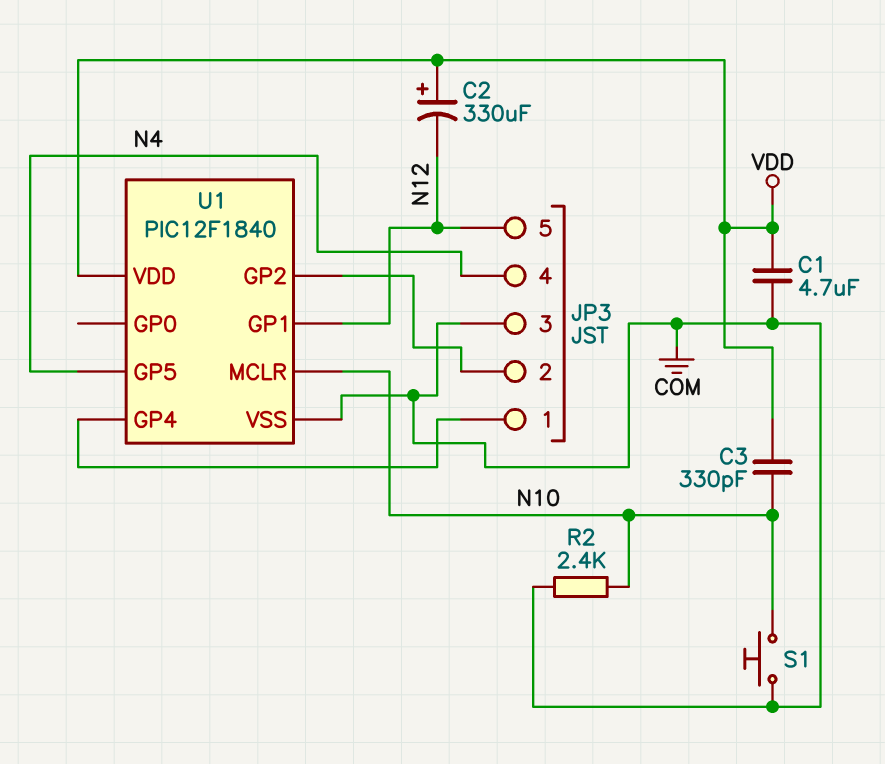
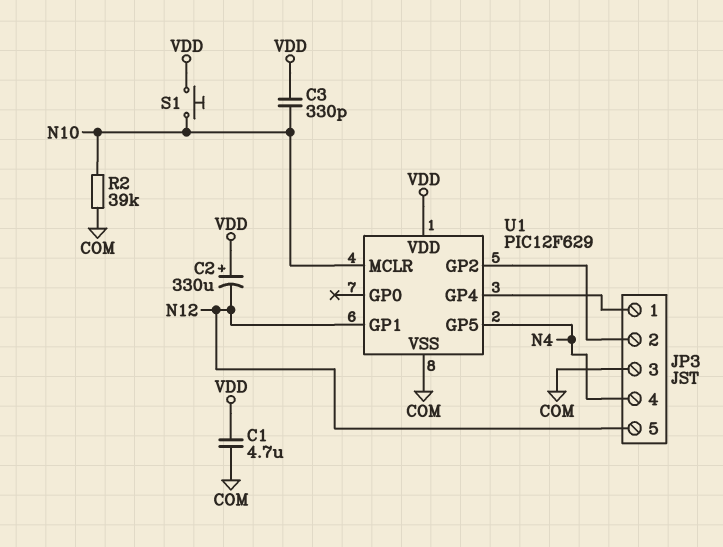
R2: 2.4k (COM, N10) -> 39k (COM, N10)
S1: button (COM, N10) -> button (N10, VDD)
U1: PIC12F1840 -> PIC12F629

